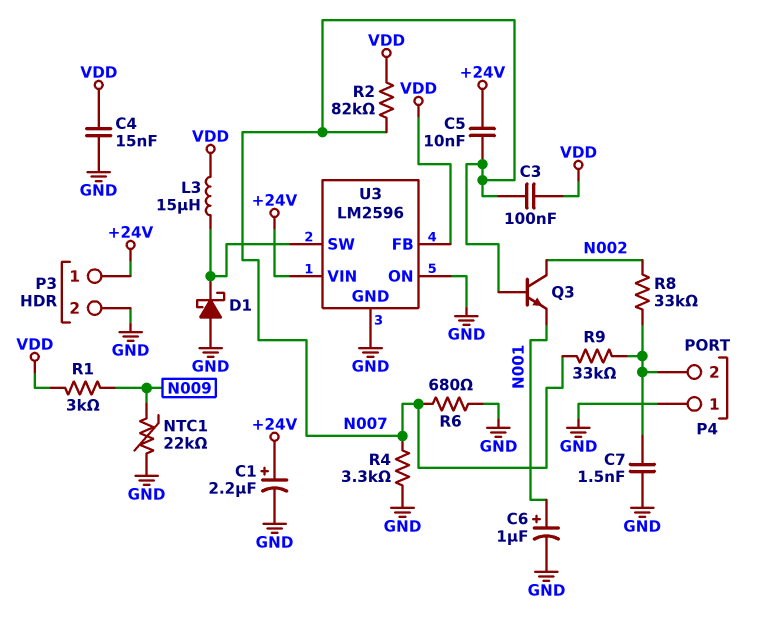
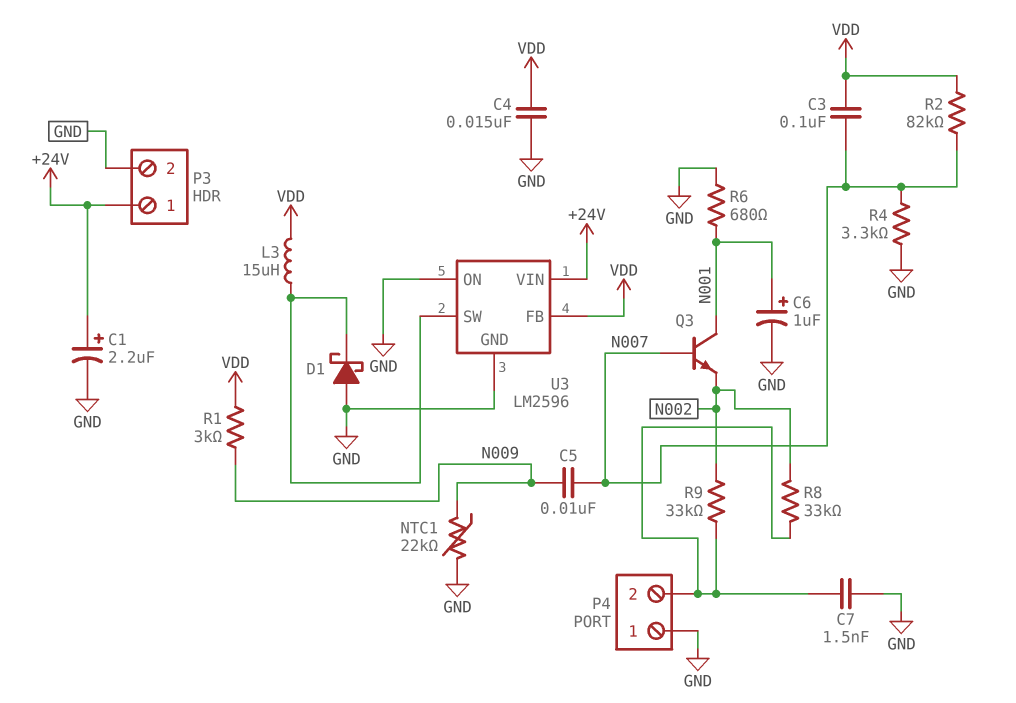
C5: 10nF (+24V, N007) -> 10nF (N007, N009)
Q3: NPN (B N007, C N002, E N001) -> NPN (B N007, C N001, E N002)
R6: 680 (GND, N007) -> 680 (GND, N001)
R9: 33k (N007, P4/2) -> 33k (N002, P4/2)

